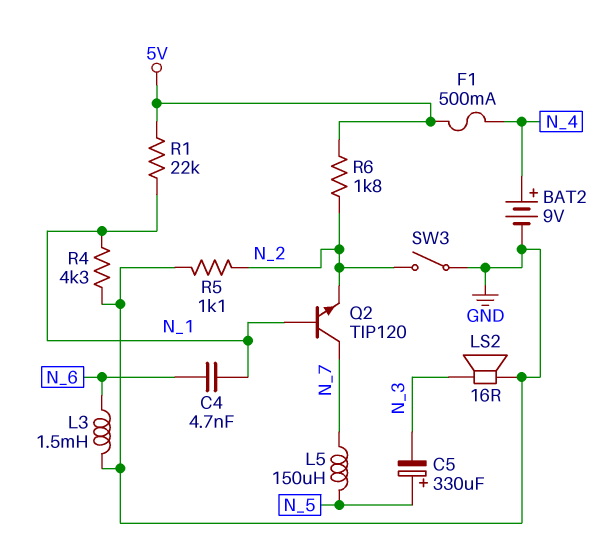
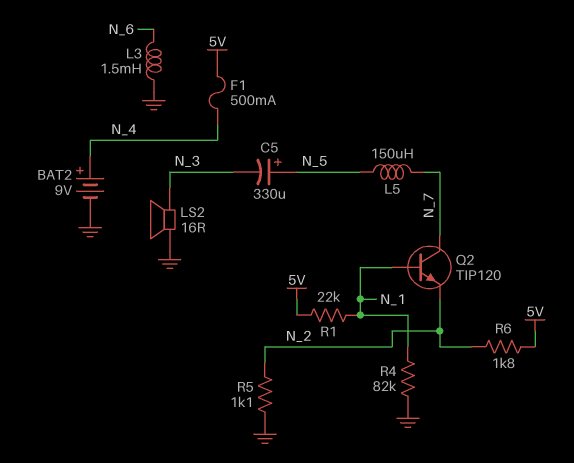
C4: 4.7nF (N_1, N_6) -> none
R4: 4.3k (GND, N_1) -> 82k (GND, N_1)
SW3: switch (GND, N_2) -> none

